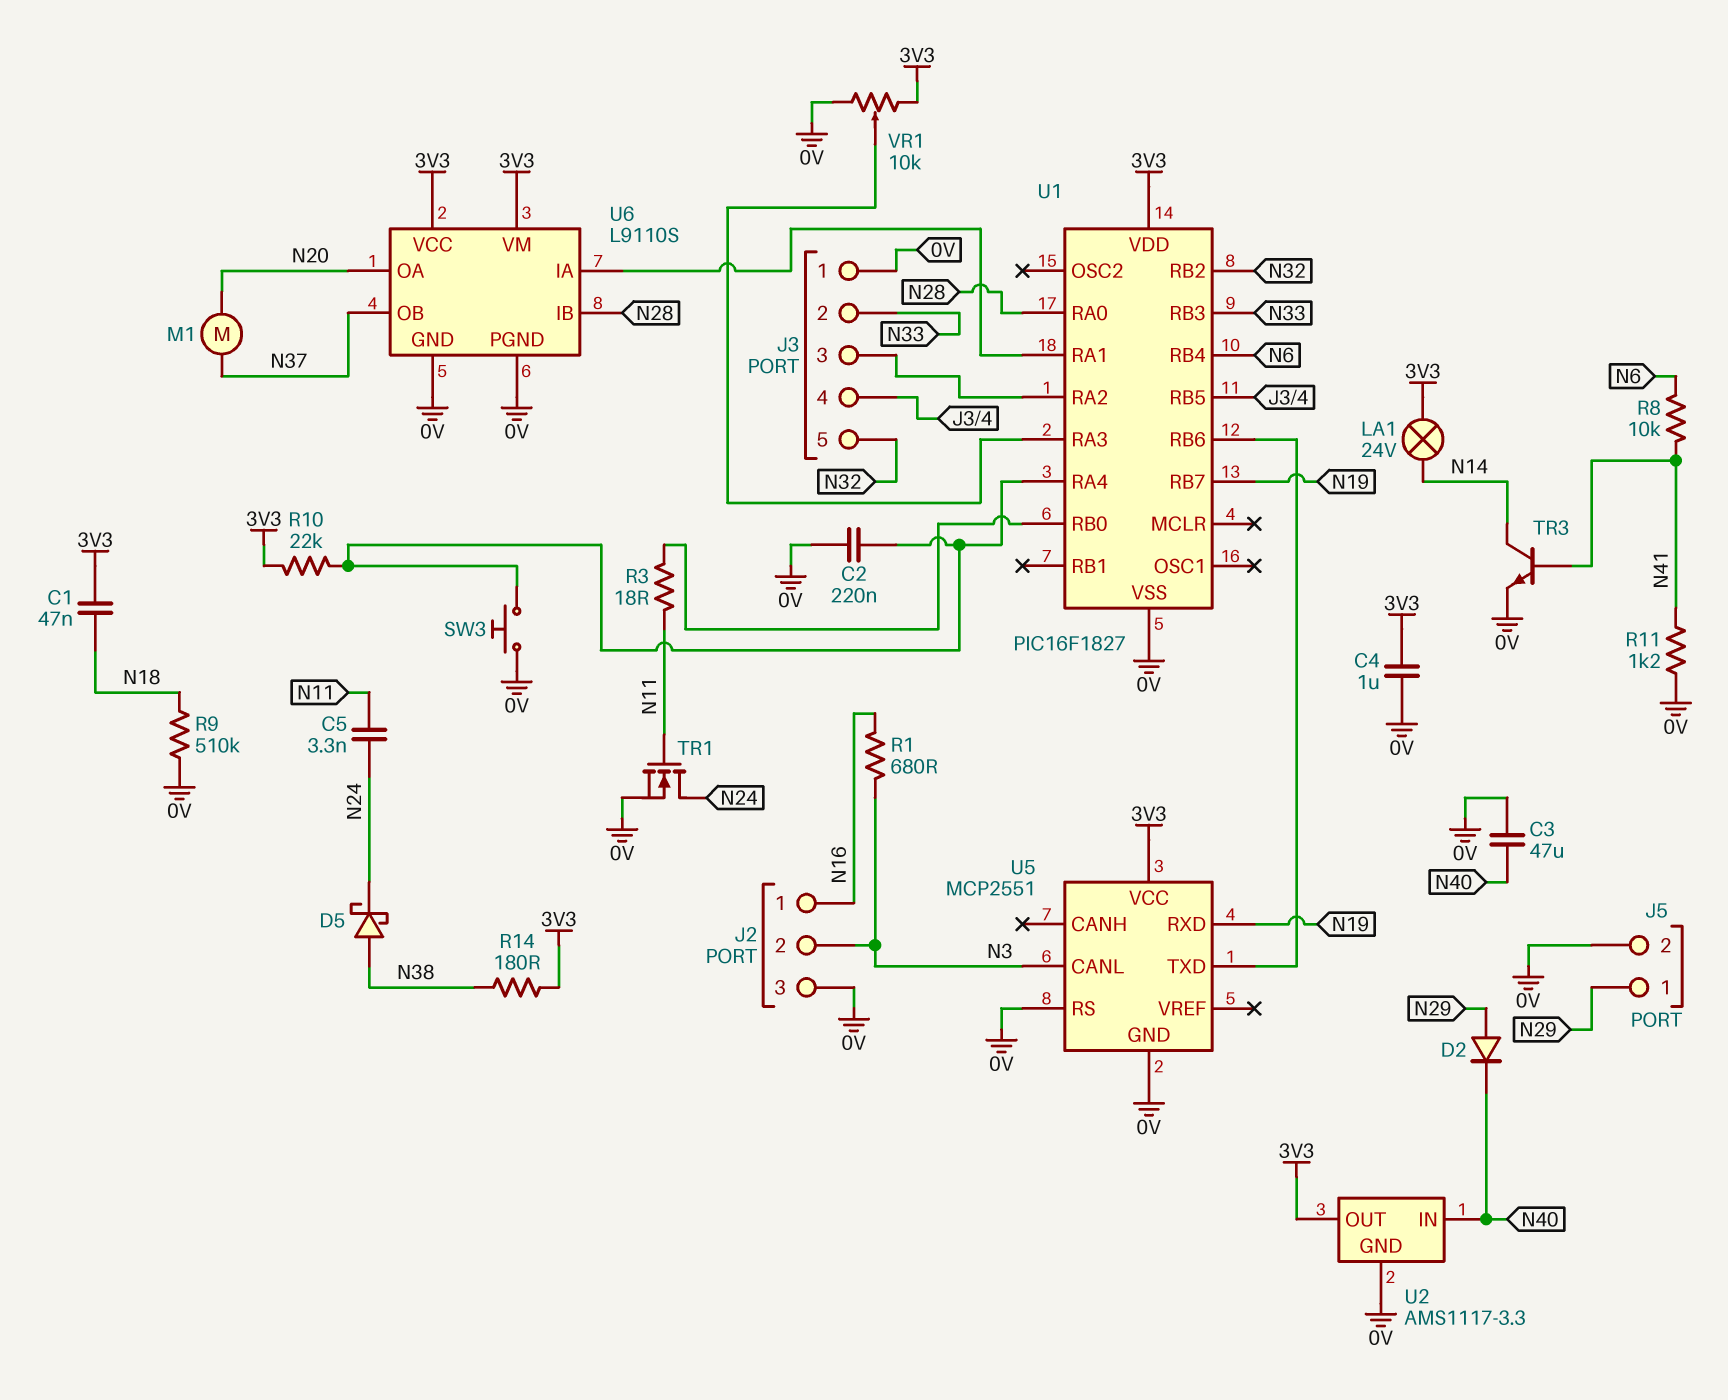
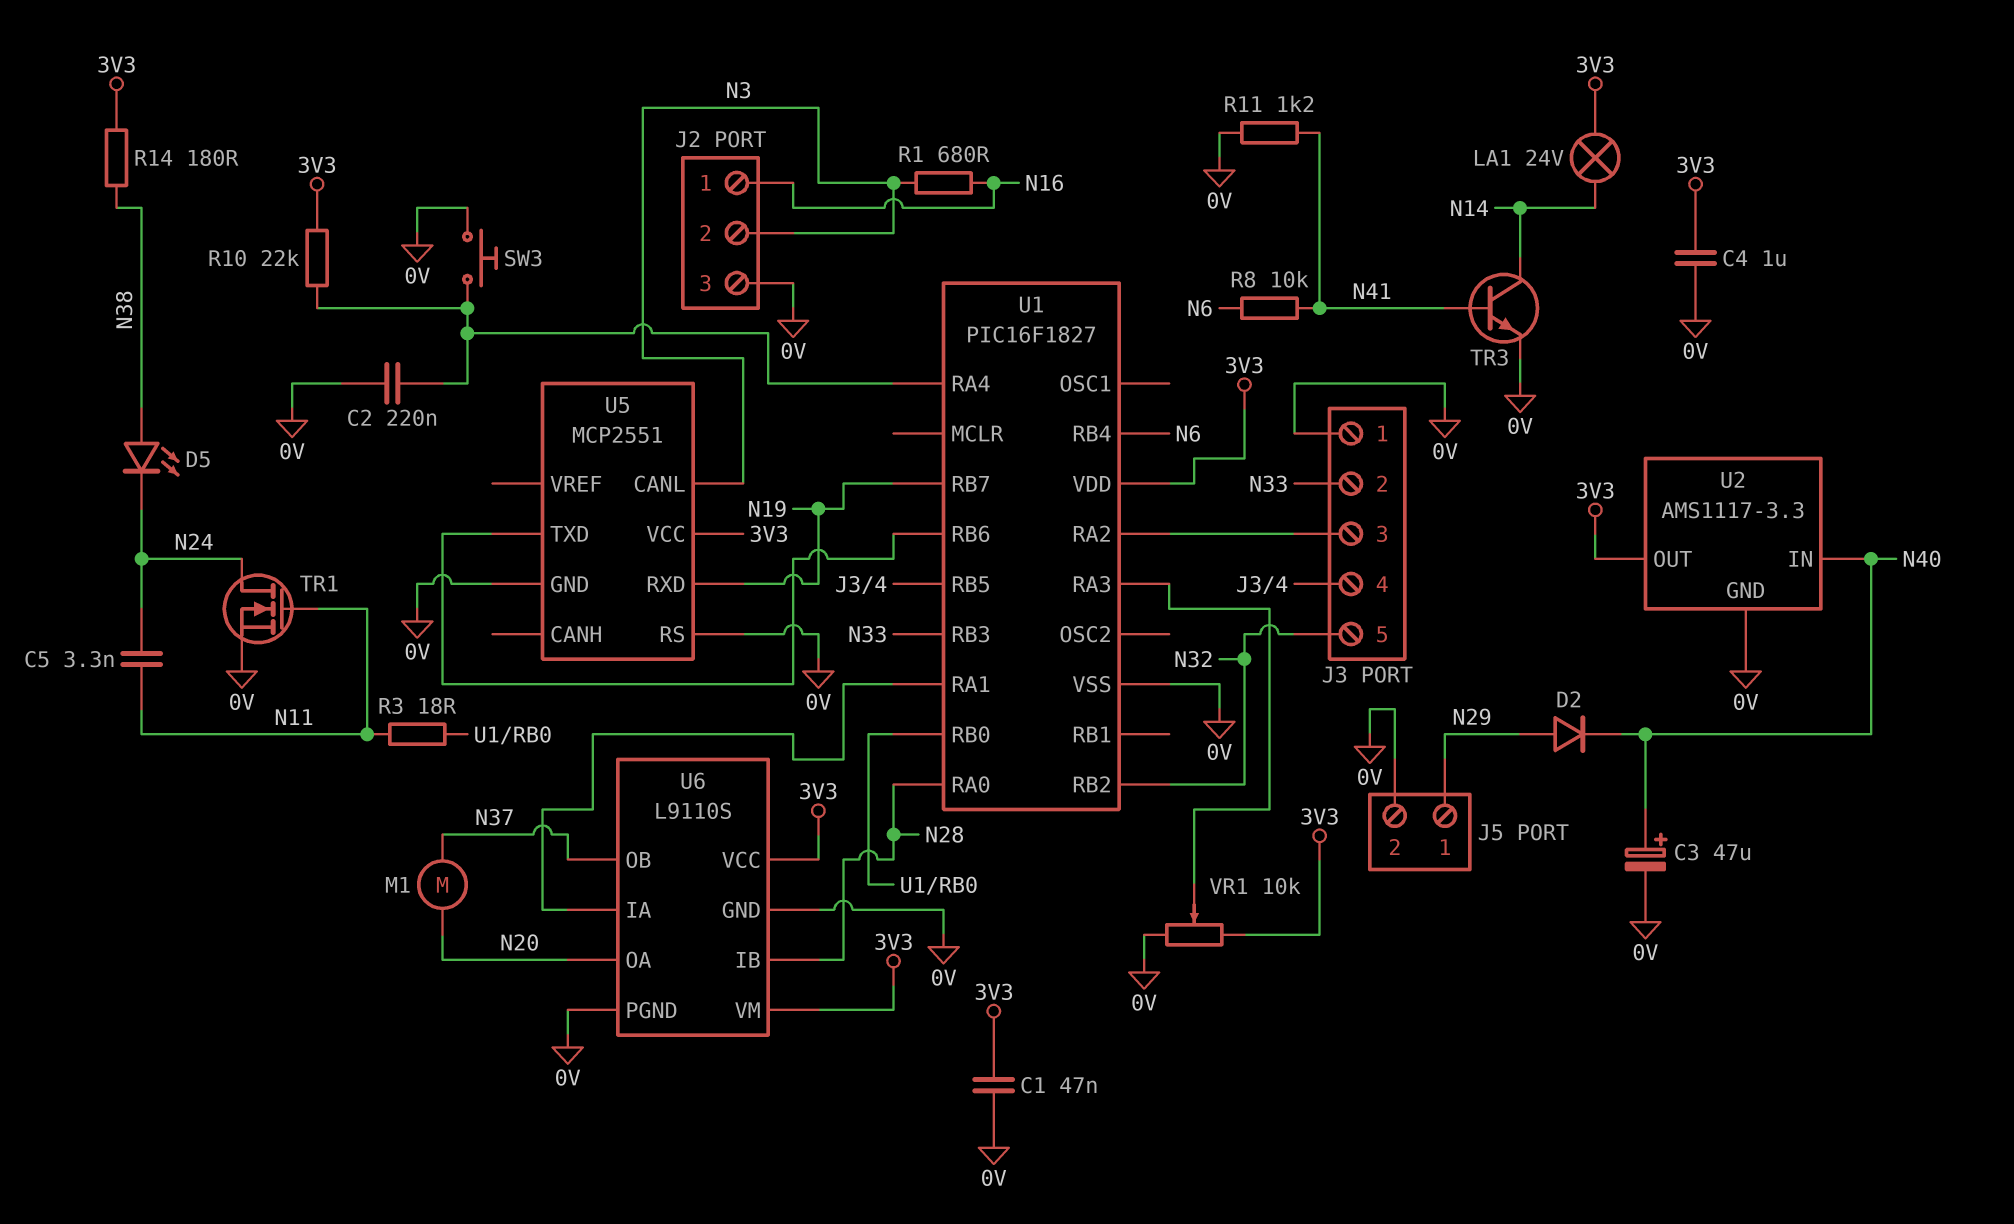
C1: 47nF (3V3, N18) -> 47nF (0V, 3V3)
C3: 47uF (0V, N40) -> 47uF (plus N40, minus 0V)
D5: schottky (A N38, K N24) -> LED (A N38, K N24)
R9: 510k (0V, N18) -> none

